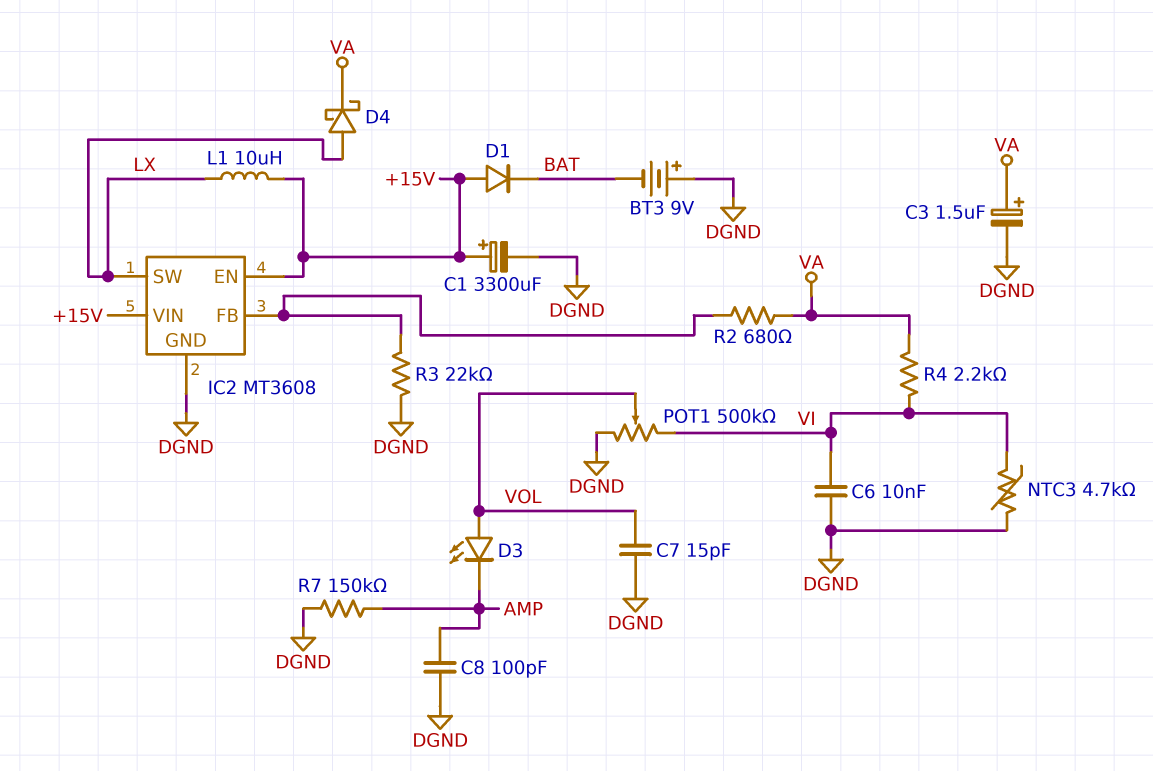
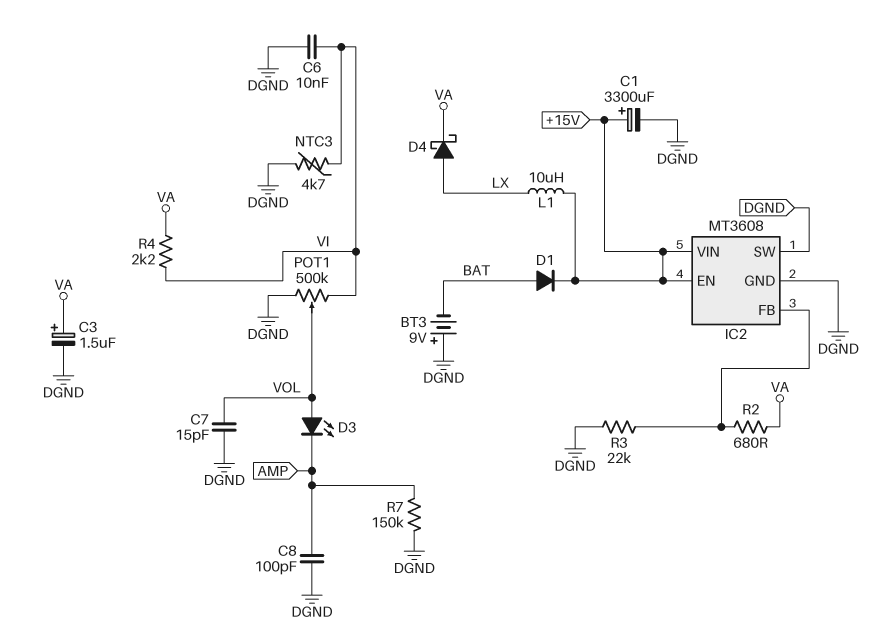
D1: diode (A +15V, K BAT) -> diode (A BAT, K +15V)
IC2 pin SW: LX -> DGND

